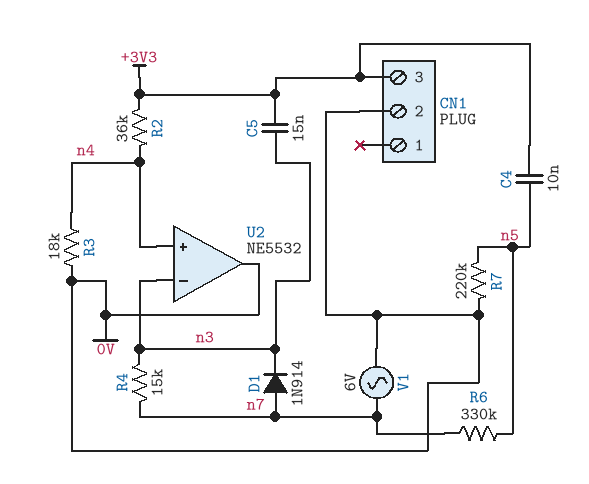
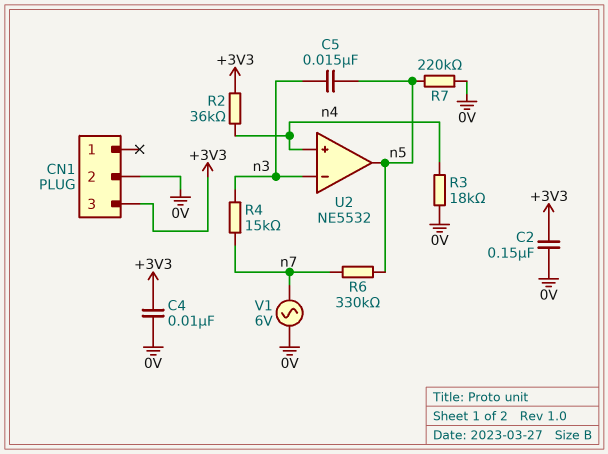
C2: none -> 150nF (+3V3, 0V)
C4: 10nF (+3V3, n5) -> 10nF (+3V3, 0V)
C5: 15nF (+3V3, n3) -> 15nF (n3, n5)
D1: diode 1N914 (A n7, K n3) -> none
U2 pin out: 0V -> n5

